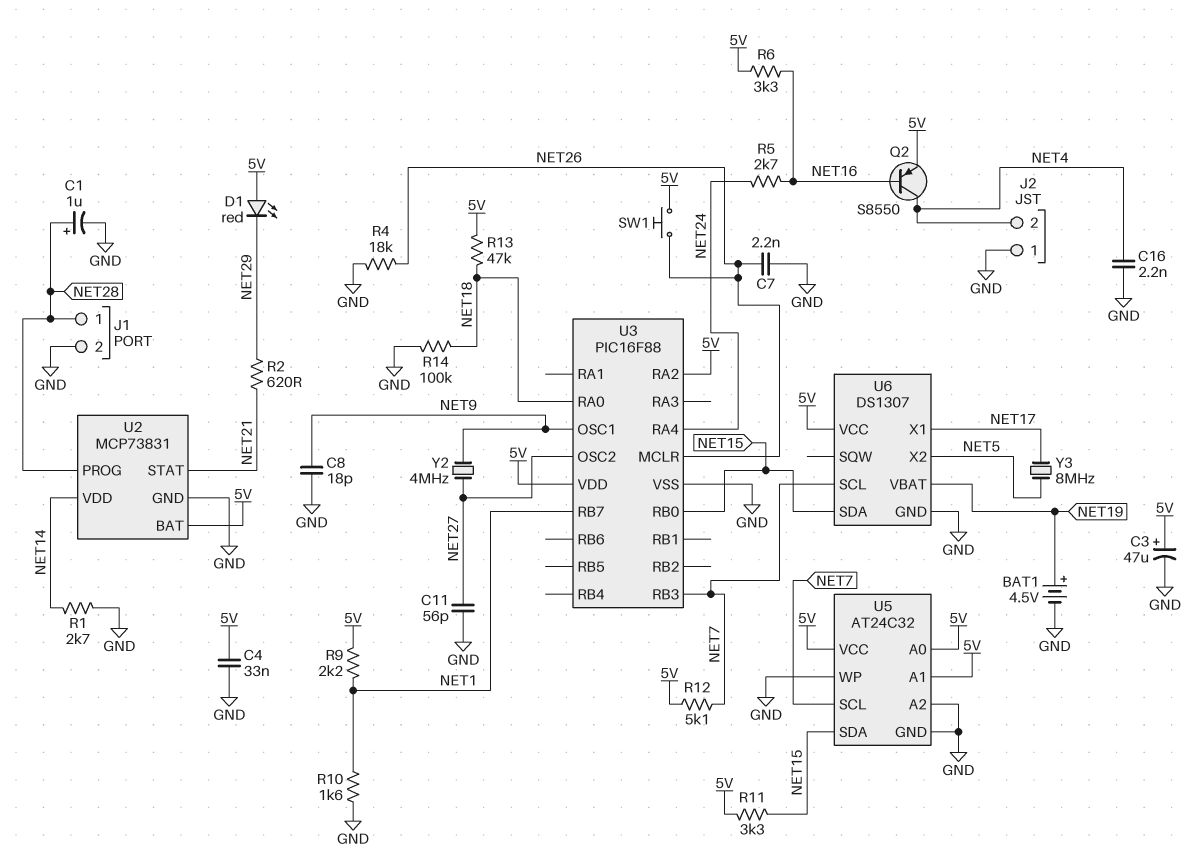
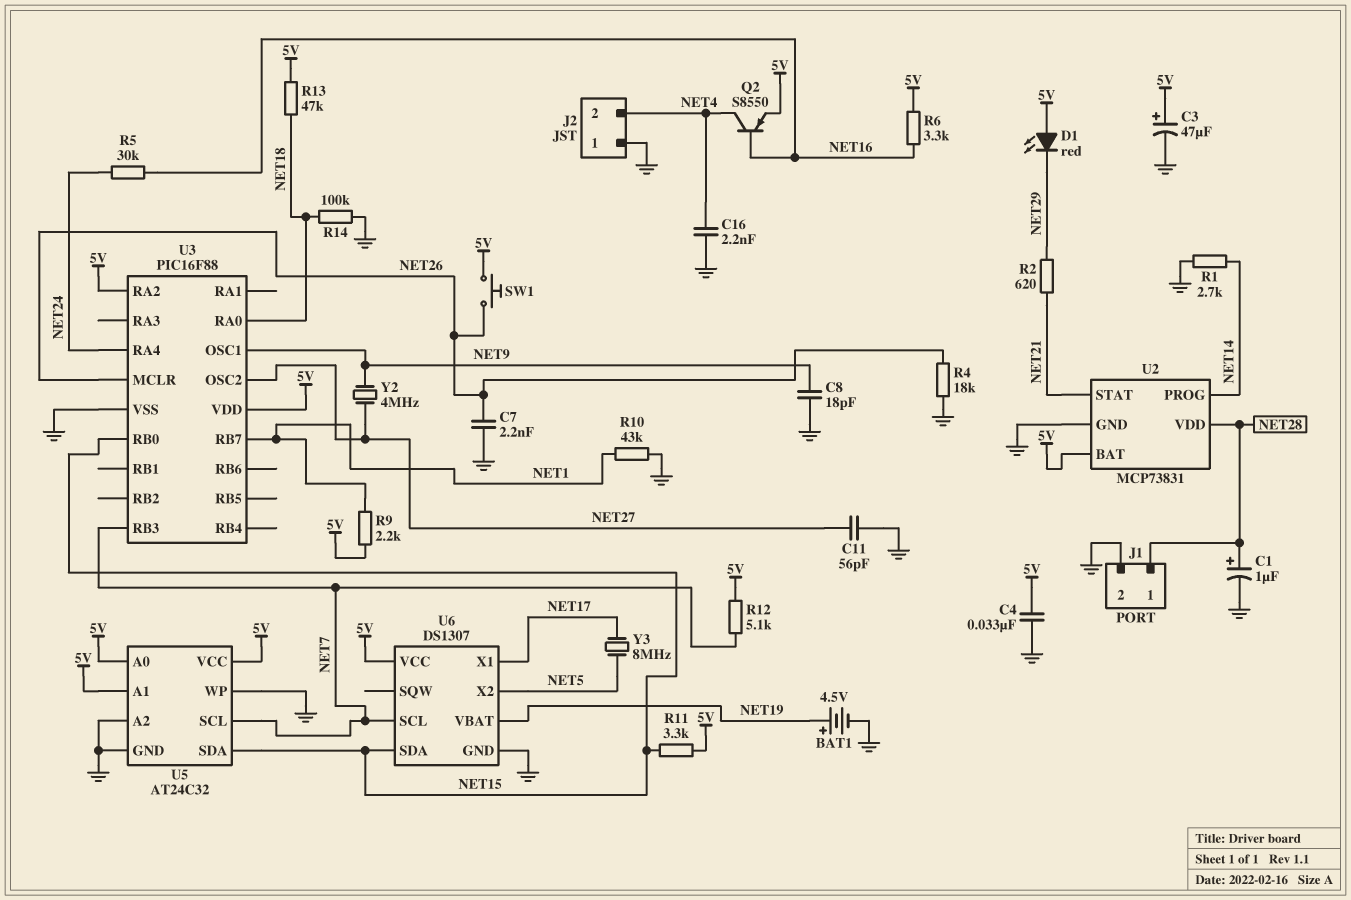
R5: 2.7k (NET16, NET24) -> 30k (NET16, NET24)
R10: 1.6k (GND, NET1) -> 43k (GND, NET1)
U2 pin PROG: NET28 -> NET14
U2 pin VDD: NET14 -> NET28

